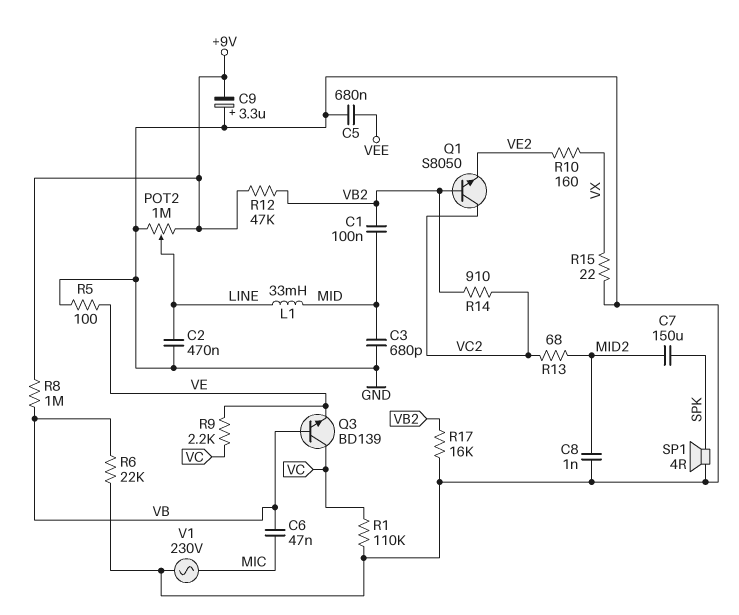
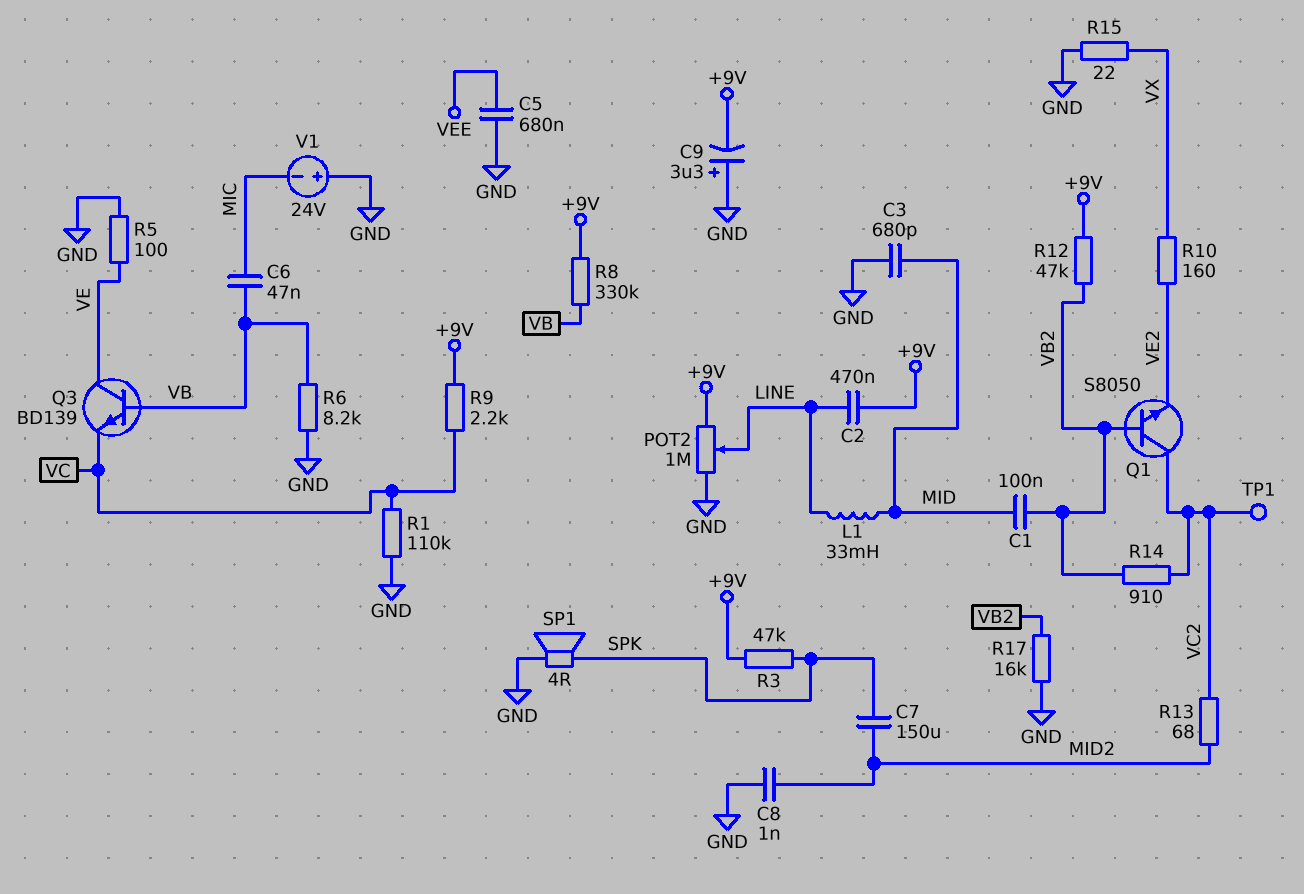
C2: 470nF (GND, LINE) -> 470nF (+9V, LINE)
Q3: NPN BD139 (B VB, C VC, E VE) -> NPN BD139 (B VB, C VE, E VC)
R3: none -> 47k (+9V, SPK)
R6: 22k (GND, VB) -> 8.2k (GND, VB)
R8: 1M (+9V, VB) -> 330k (+9V, VB)
R9: 2.2k (VC, VE) -> 2.2k (+9V, VC)
TP1: none -> test point (VC2)
V1: AC 230V (GND, MIC) -> 24V (plus GND, minus MIC)

